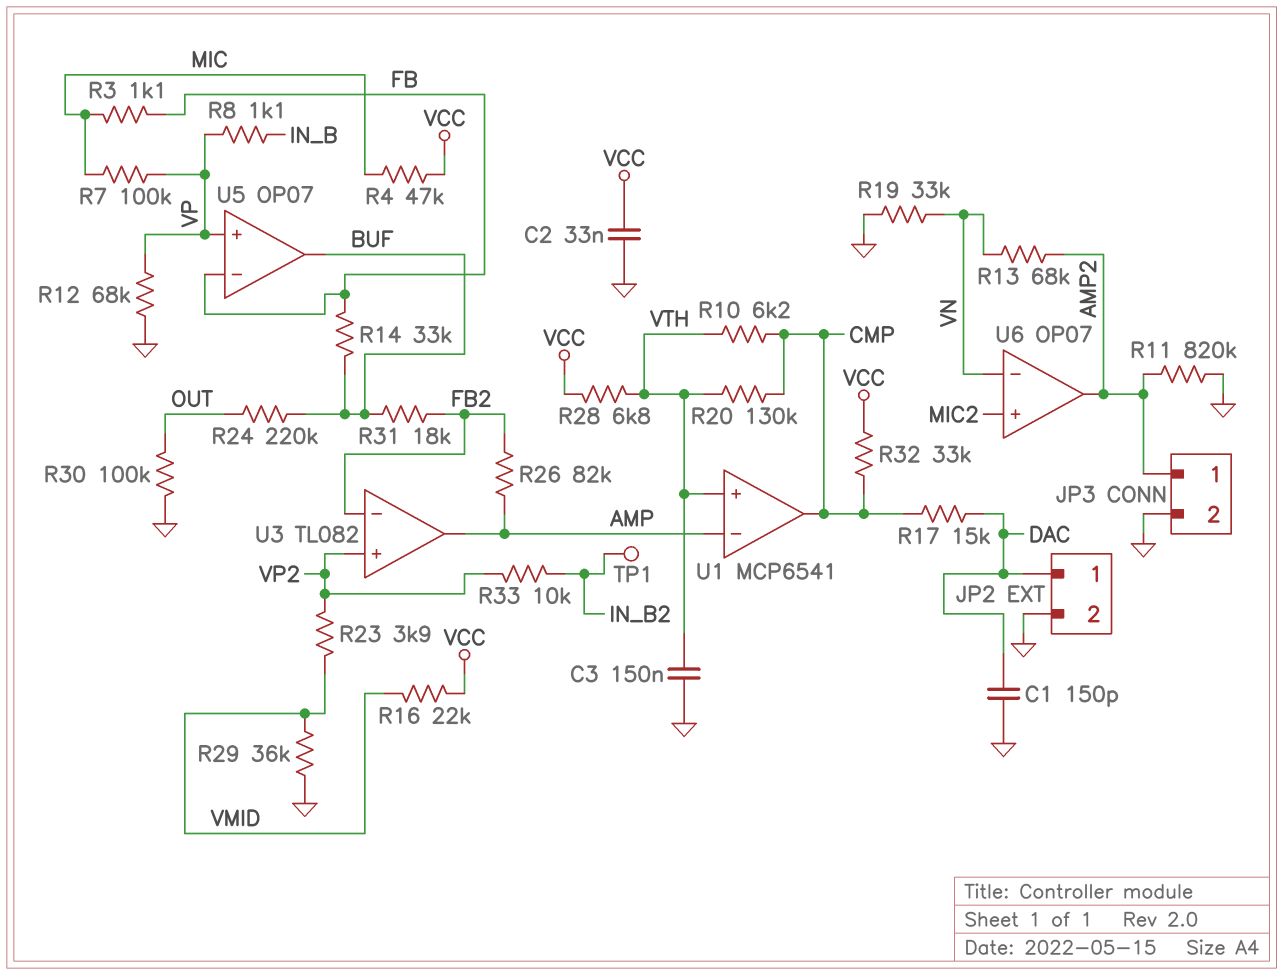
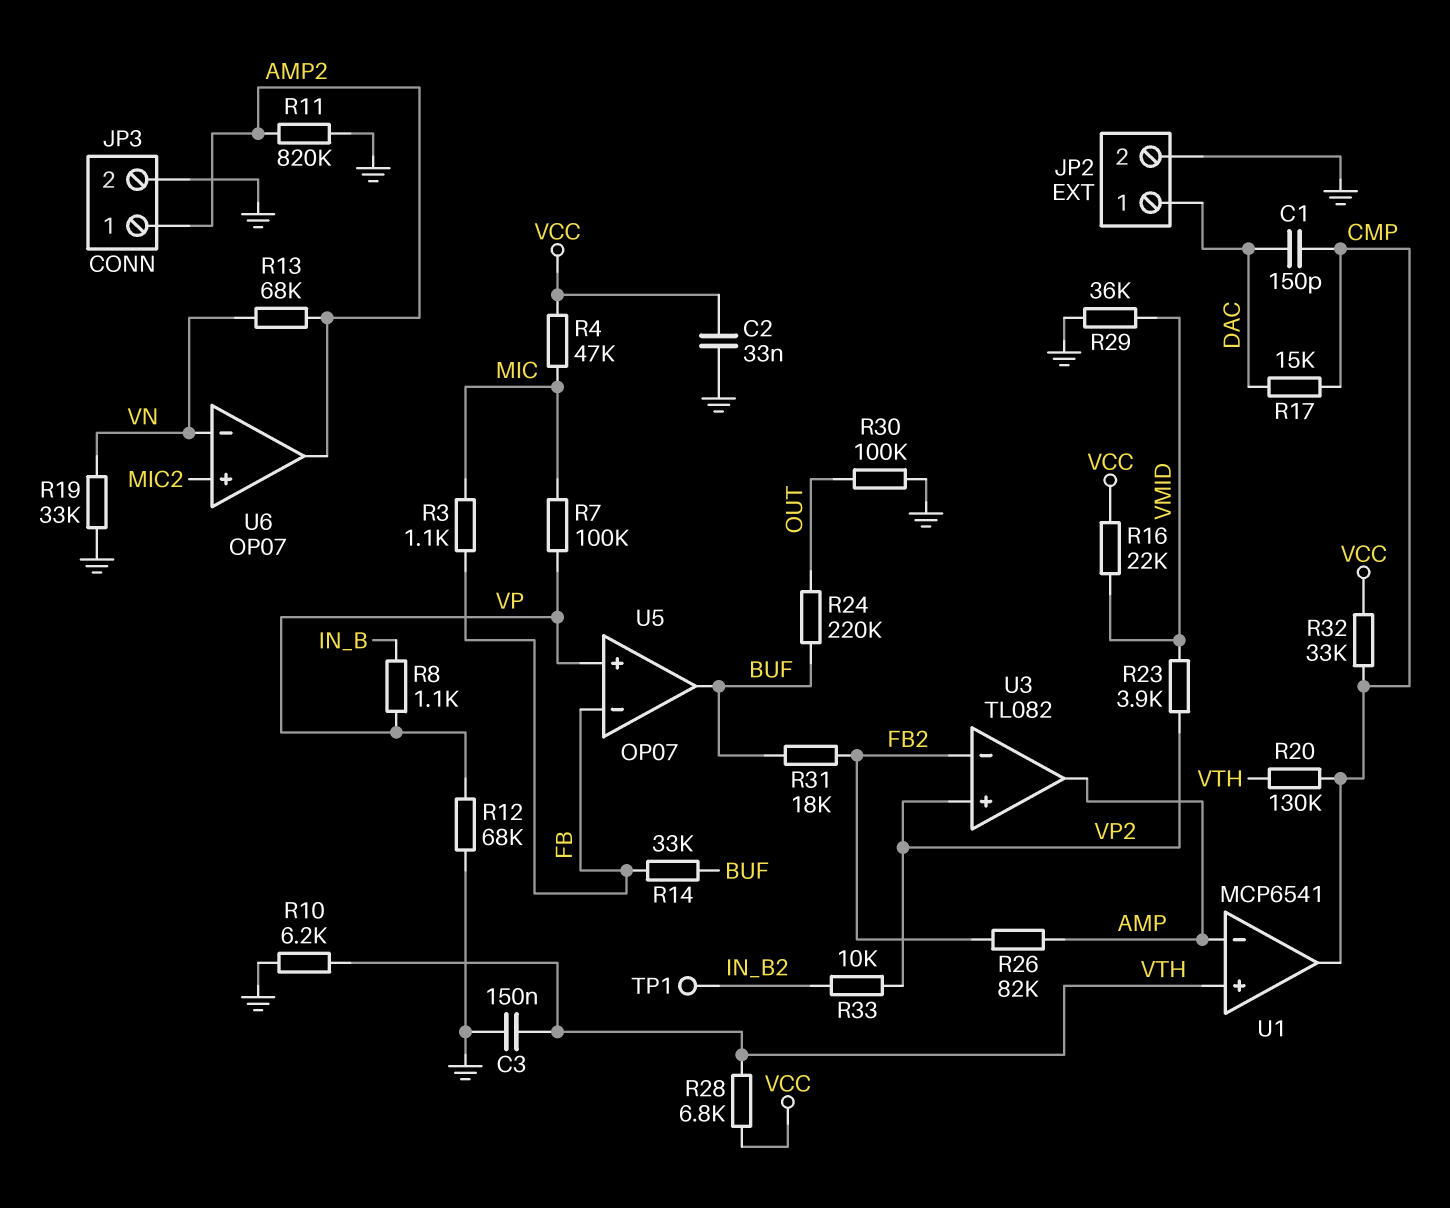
C1: 150pF (DAC, GND) -> 150pF (CMP, DAC)
R10: 6.2k (CMP, VTH) -> 6.2k (GND, VTH)

